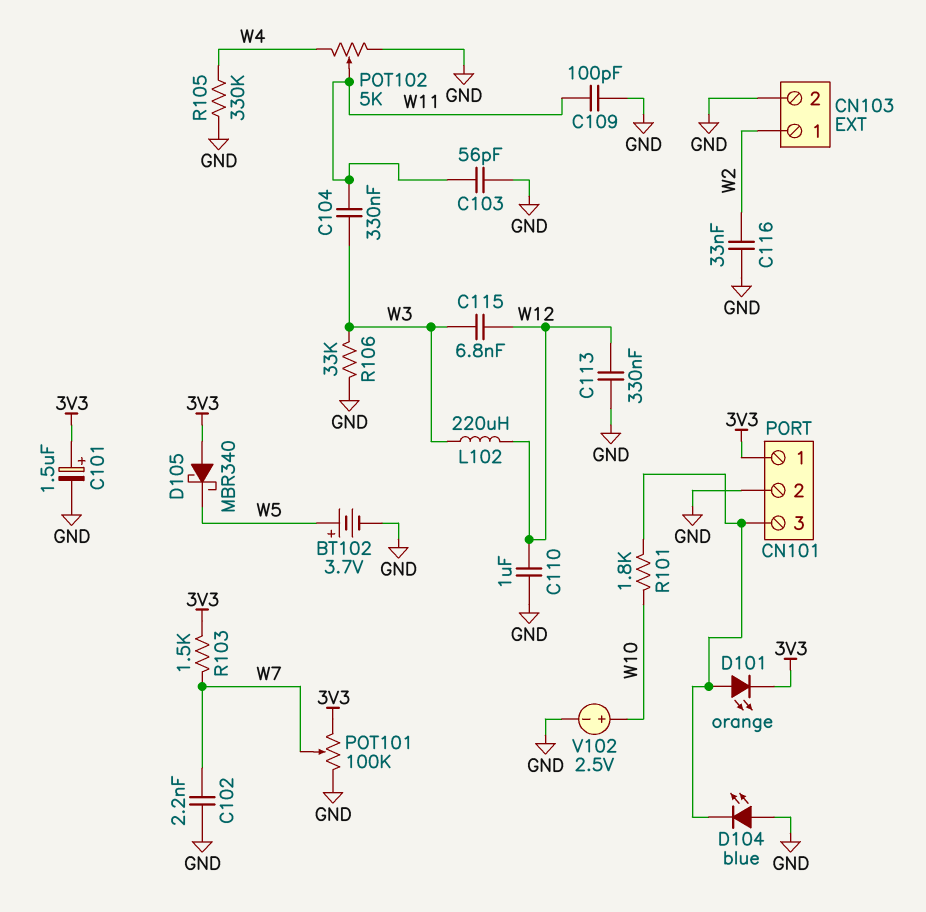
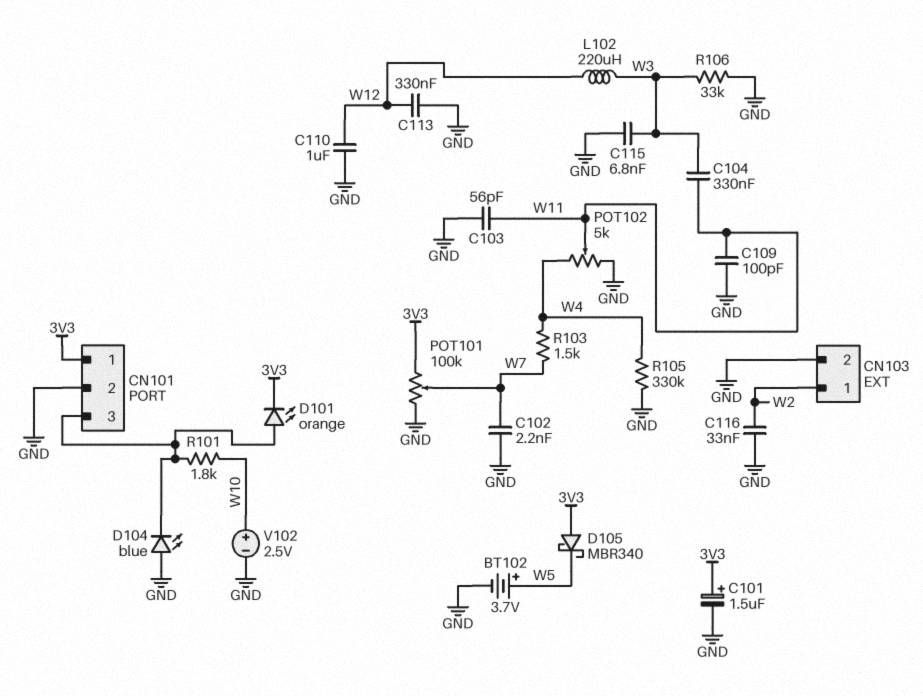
C115: 6.8nF (W3, W12) -> 6.8nF (GND, W3)
R103: 1.5k (3V3, W7) -> 1.5k (W4, W7)

